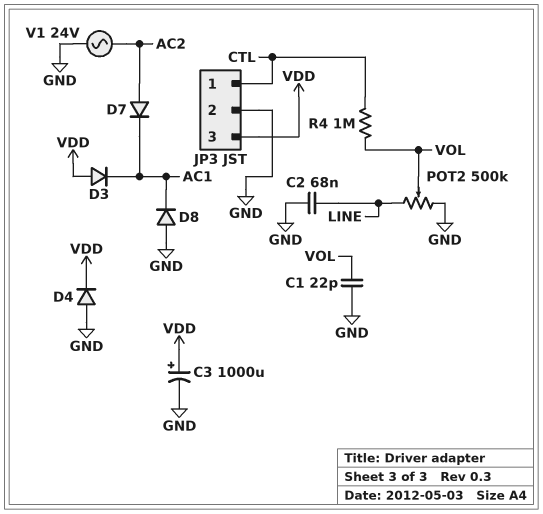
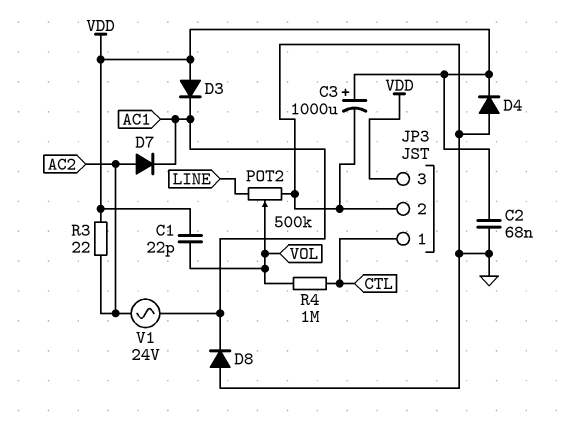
C1: 22pF (GND, VOL) -> 22pF (VDD, VOL)
C2: 68nF (GND, LINE) -> 68nF (GND, VDD)
R3: none -> 22 (AC2, VDD)
V1: AC 24V (AC2, GND) -> AC 24V (AC1, AC2)

